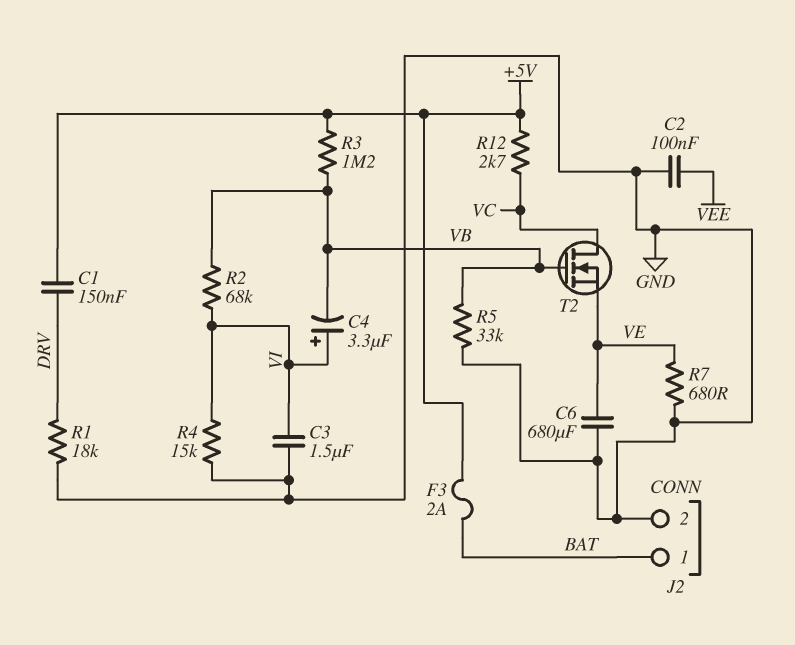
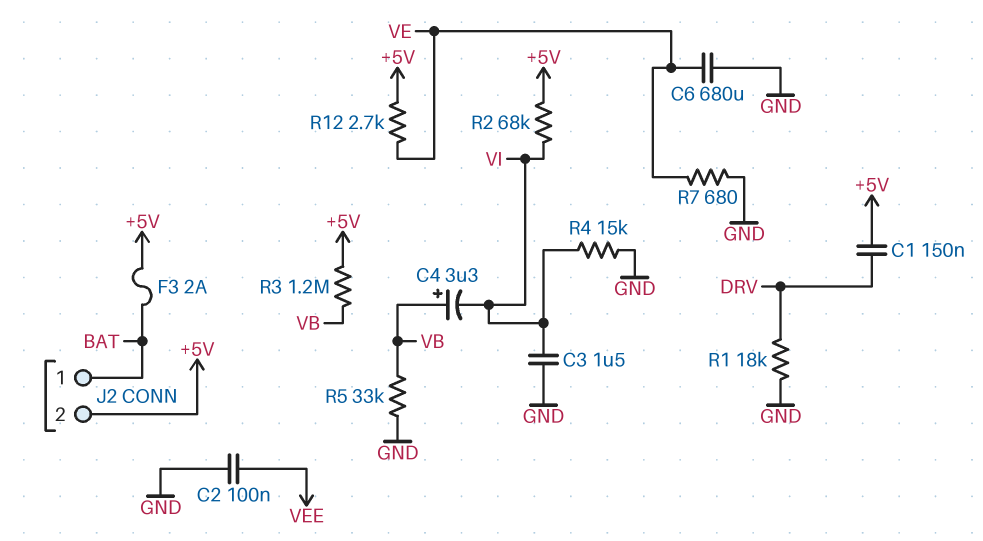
C4: 3.3uF (plus VI, minus VB) -> 3.3uF (plus VB, minus VI)
J2 pin 2: GND -> +5V
R2: 68k (VB, VI) -> 68k (+5V, VI)
R12: 2.7k (+5V, VC) -> 2.7k (+5V, VE)
T2: NMOS (G VB, D VC, S VE) -> none

